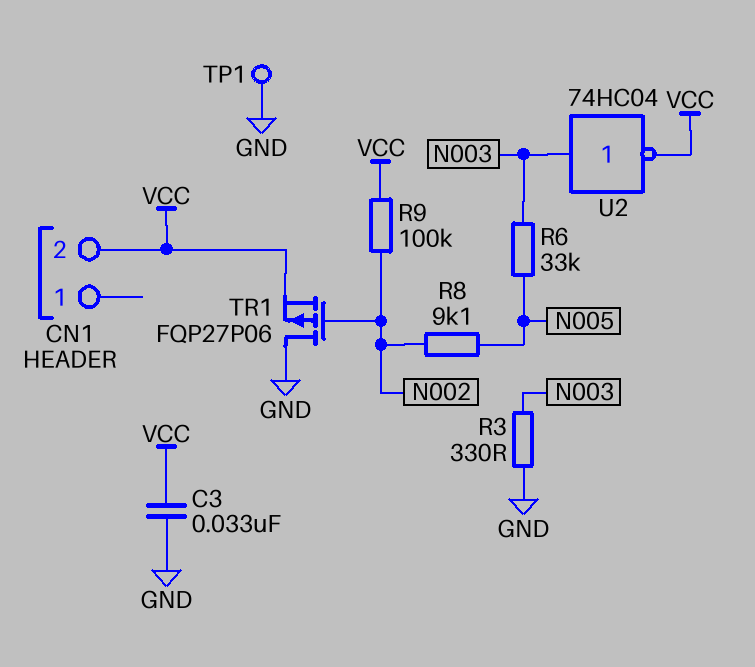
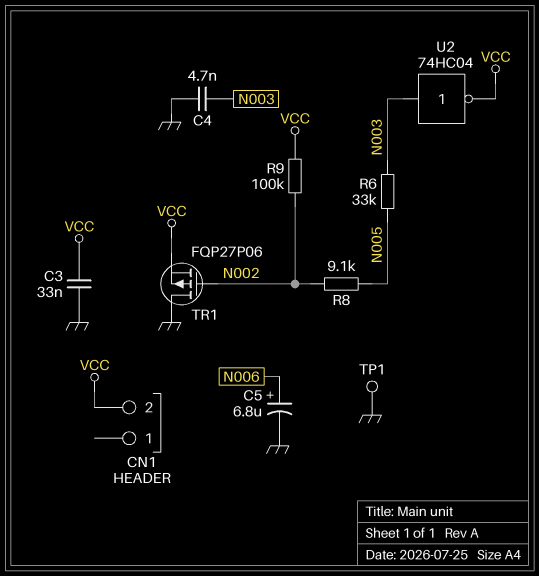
C4: none -> 4.7nF (GND, N003)
C5: none -> 6.8uF (plus N006, minus GND)
R3: 330 (GND, N003) -> none

